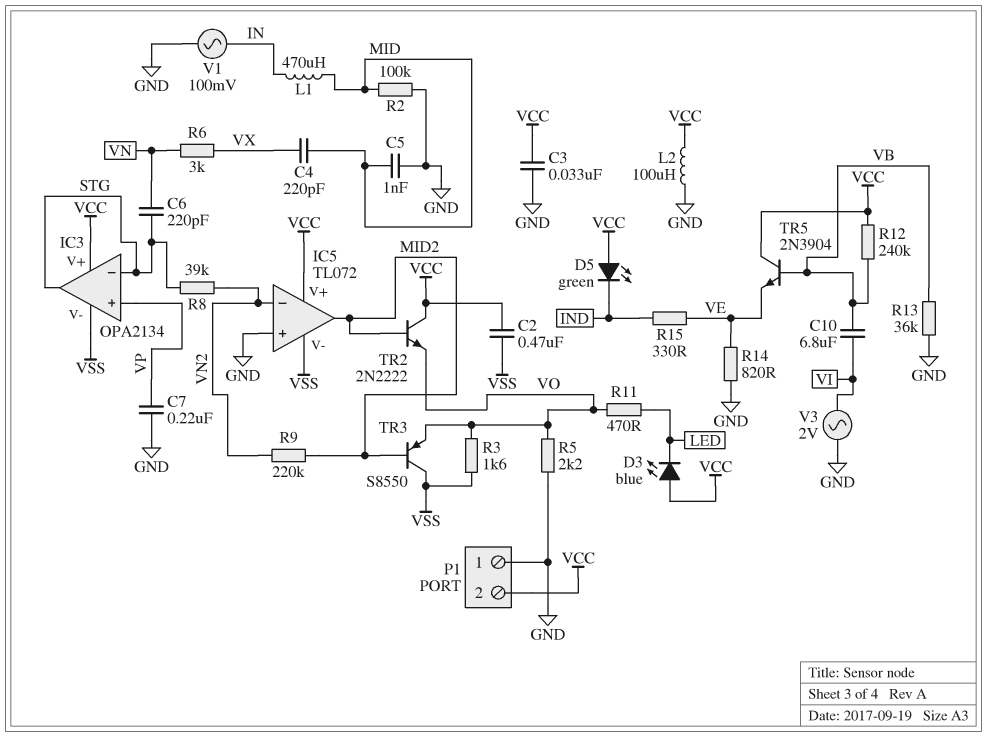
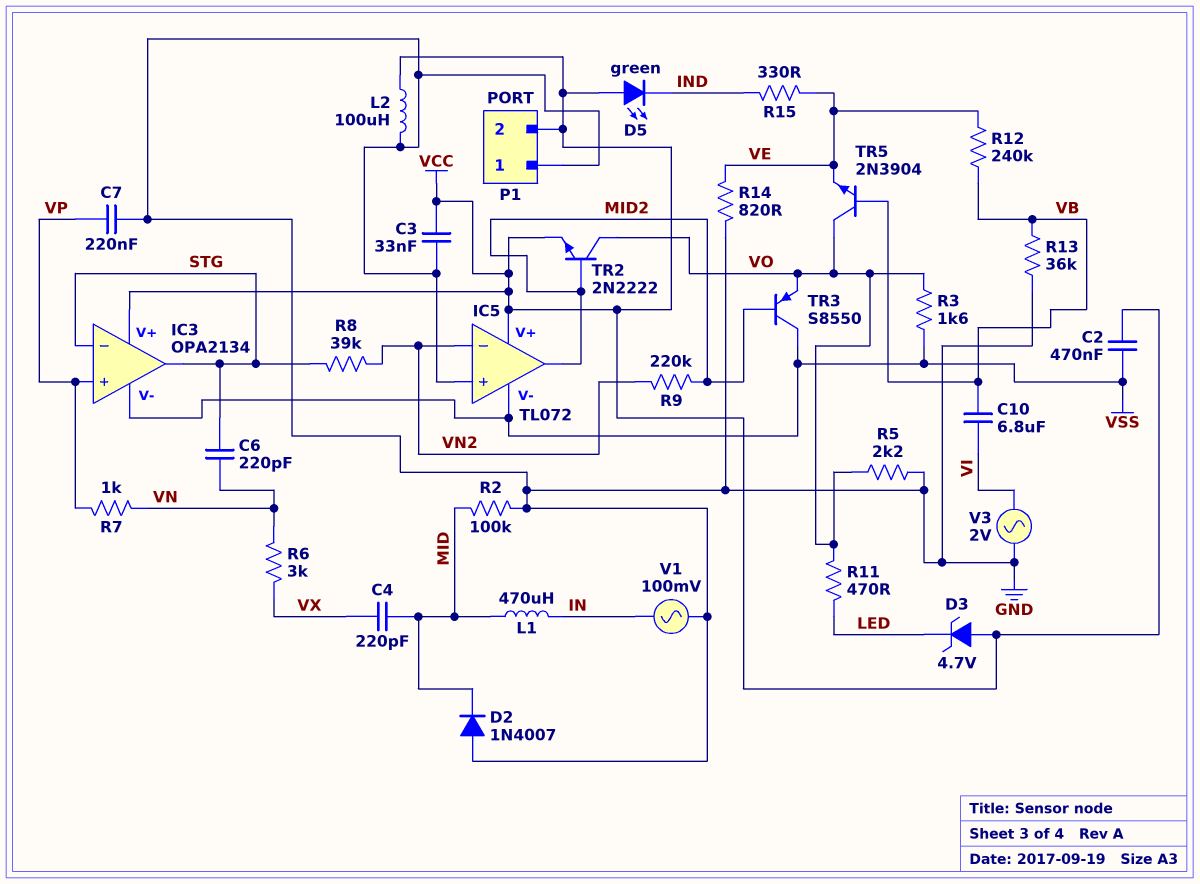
C5: 1nF (GND, MID) -> none
D2: none -> diode 1N4007 (A GND, K MID)
D3: LED blue (A VCC, K LED) -> zener 4.7V (A VCC, K LED)
R7: none -> 1k (VN, VP)
R12: 240k (VB, VCC) -> 240k (VB, VE)
TR2: NPN 2N2222 (B MID2, C VCC, E VO) -> NPN 2N2222 (B MID2, C VO, E VCC)
TR5: NPN 2N3904 (B VB, C VCC, E VE) -> NPN 2N3904 (B VB, C VO, E VE)

